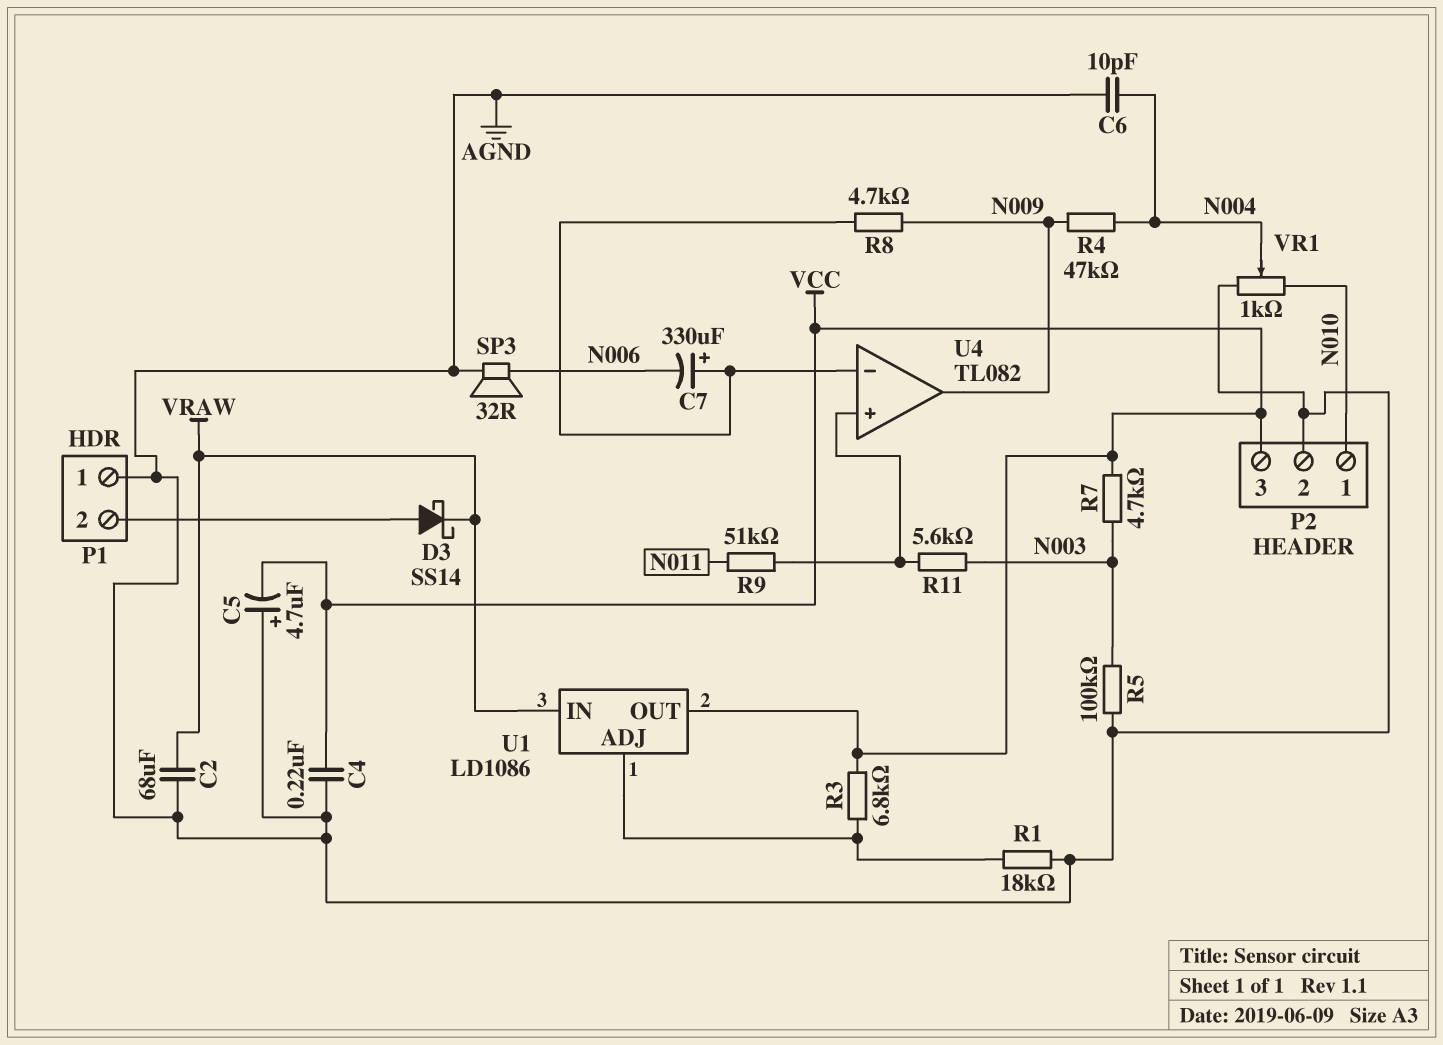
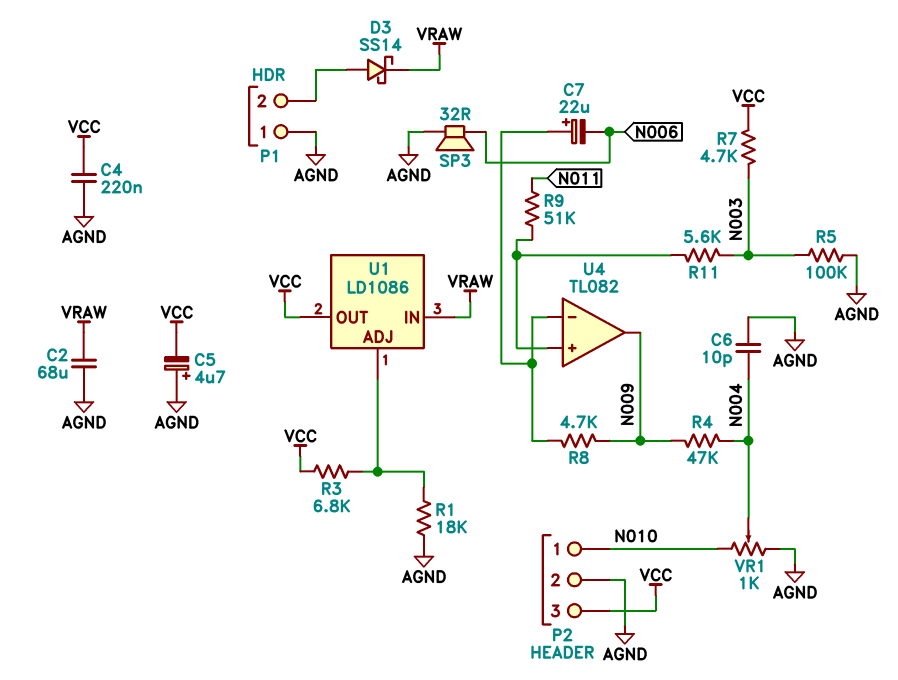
C7: 330uF (plus U4/in-, minus N006) -> 22uF (plus U4/in-, minus N006)

